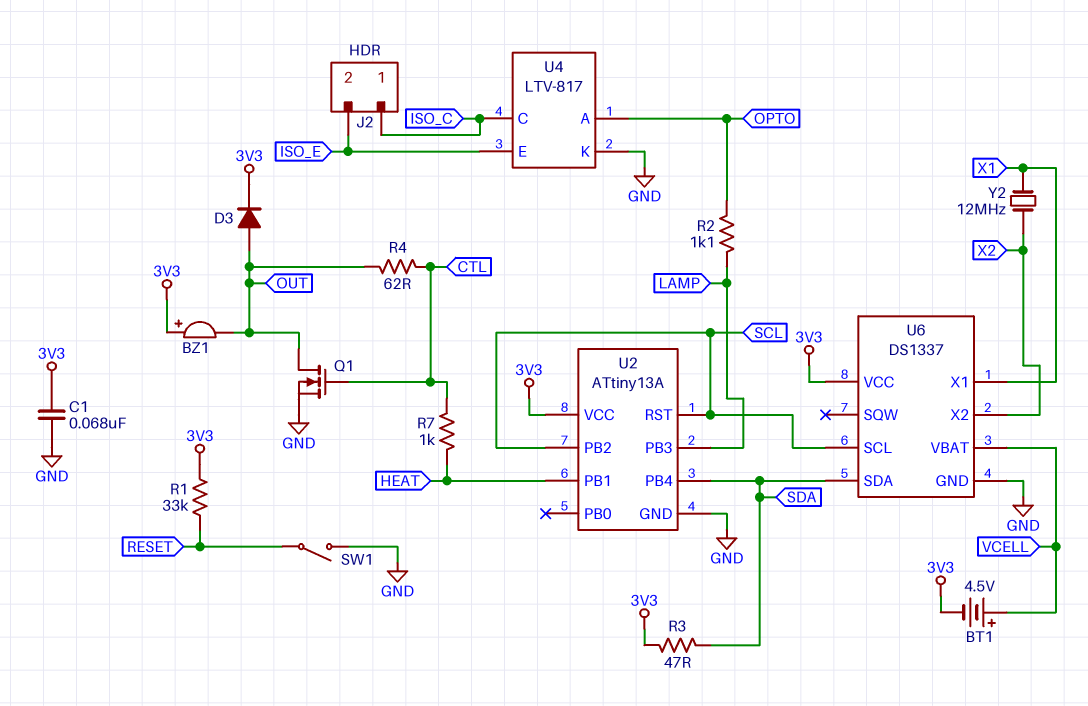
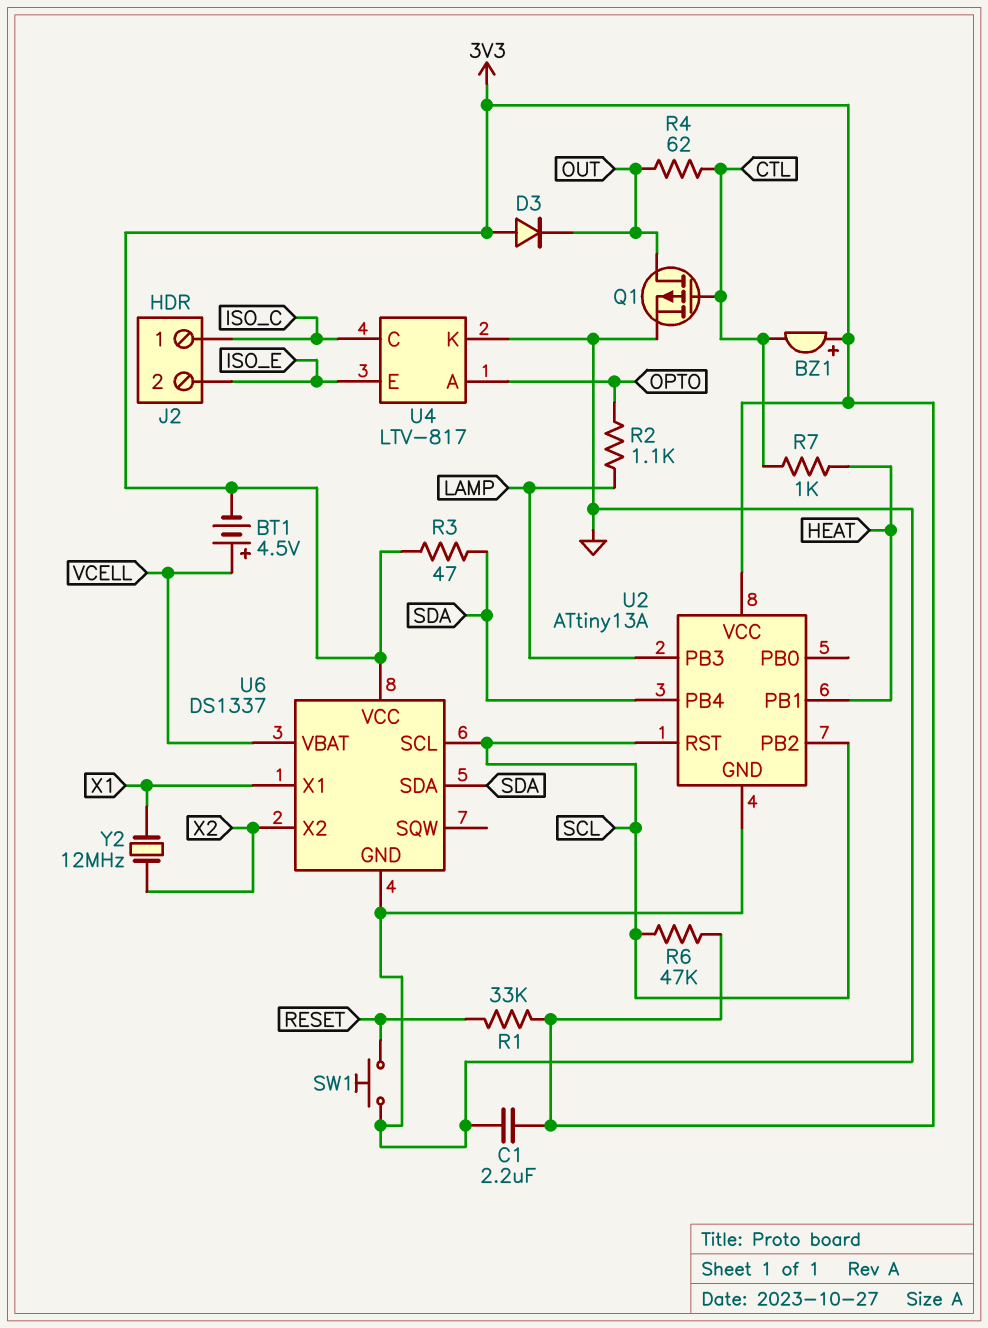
BZ1: buzzer (plus 3V3, minus OUT) -> buzzer (plus 3V3, minus CTL)
C1: 68nF (3V3, GND) -> 2.2uF (3V3, GND)
D3: diode (A OUT, K 3V3) -> diode (A 3V3, K OUT)
Q1: NMOS (G CTL, D OUT, S GND) -> PMOS (G CTL, D OUT, S GND)
R6: none -> 47k (3V3, SCL)
SW1: switch (GND, RESET) -> button (GND, RESET)

